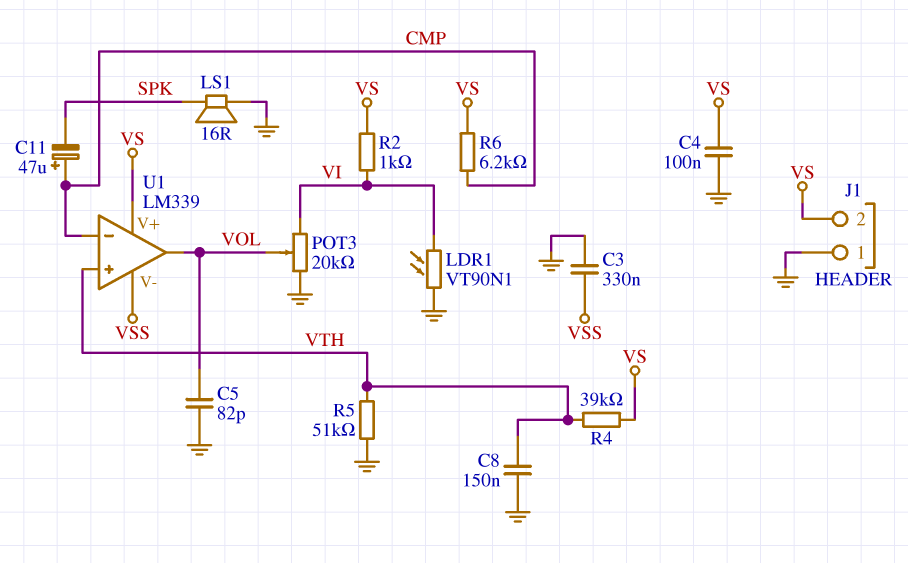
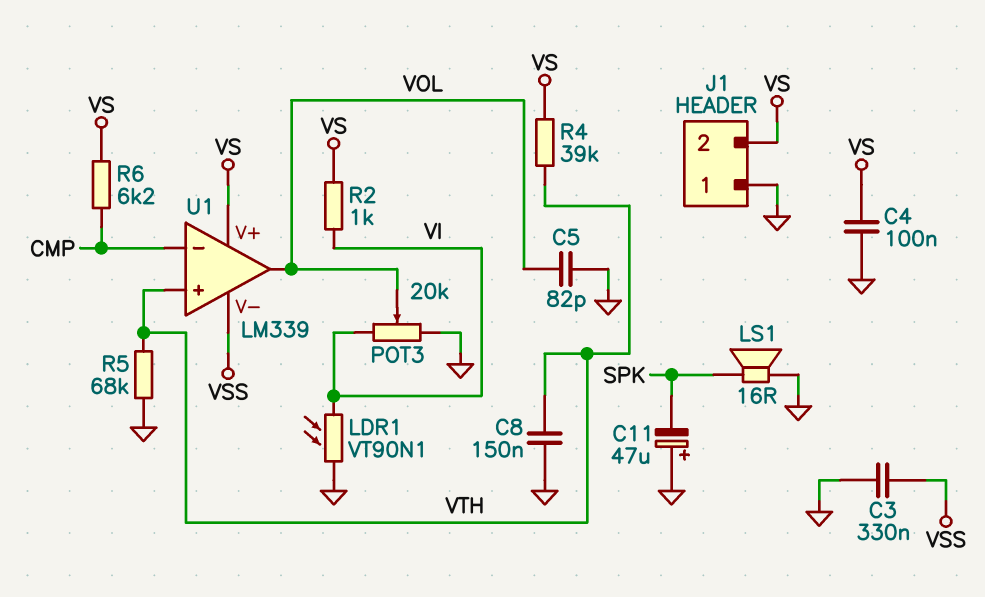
C11: 47uF (plus CMP, minus SPK) -> 47uF (plus GND, minus SPK)
R5: 51k (GND, VTH) -> 68k (GND, VTH)

